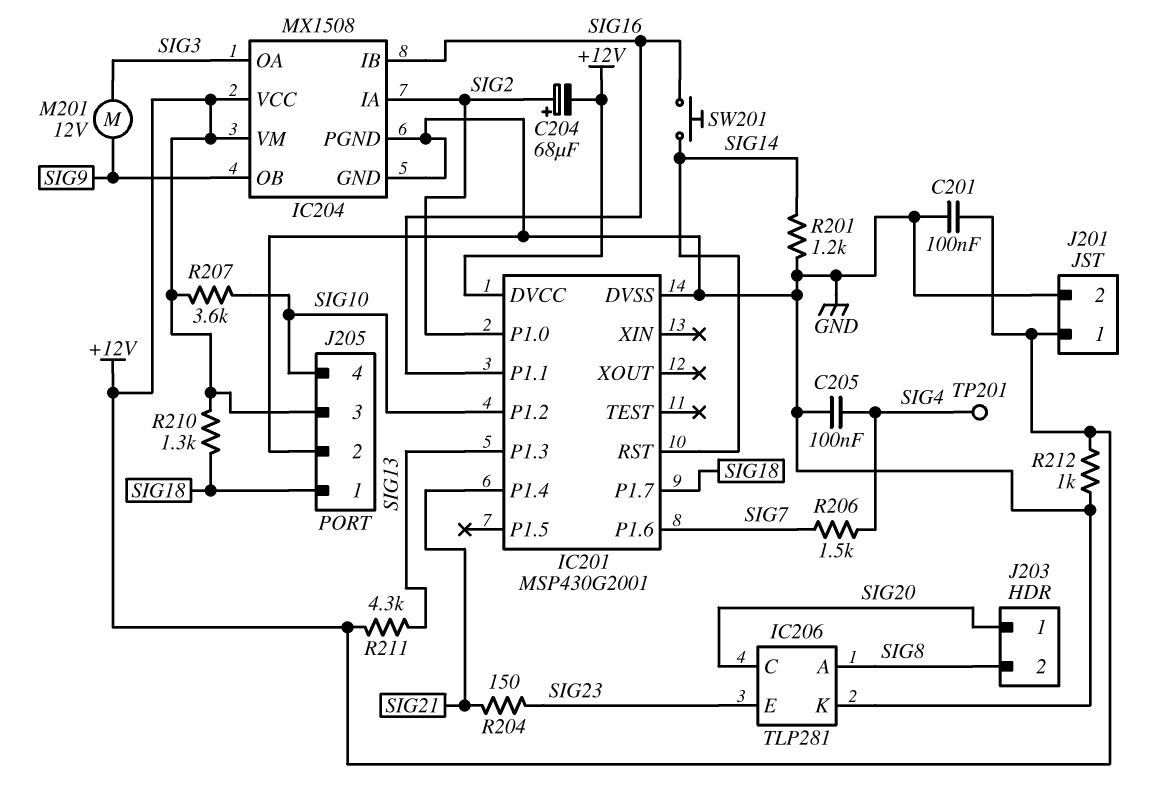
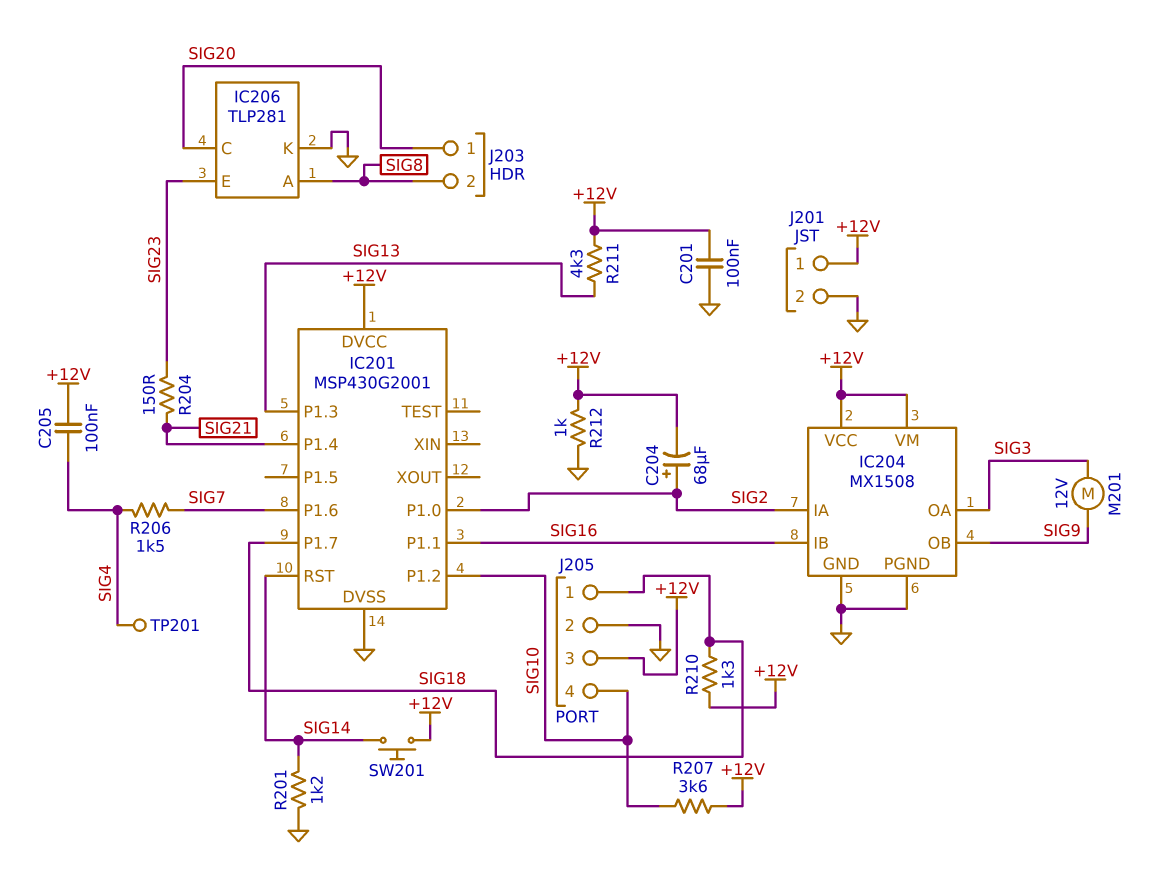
C205: 100nF (GND, SIG4) -> 100nF (+12V, SIG4)
SW201: button (SIG14, SIG16) -> button (+12V, SIG14)

